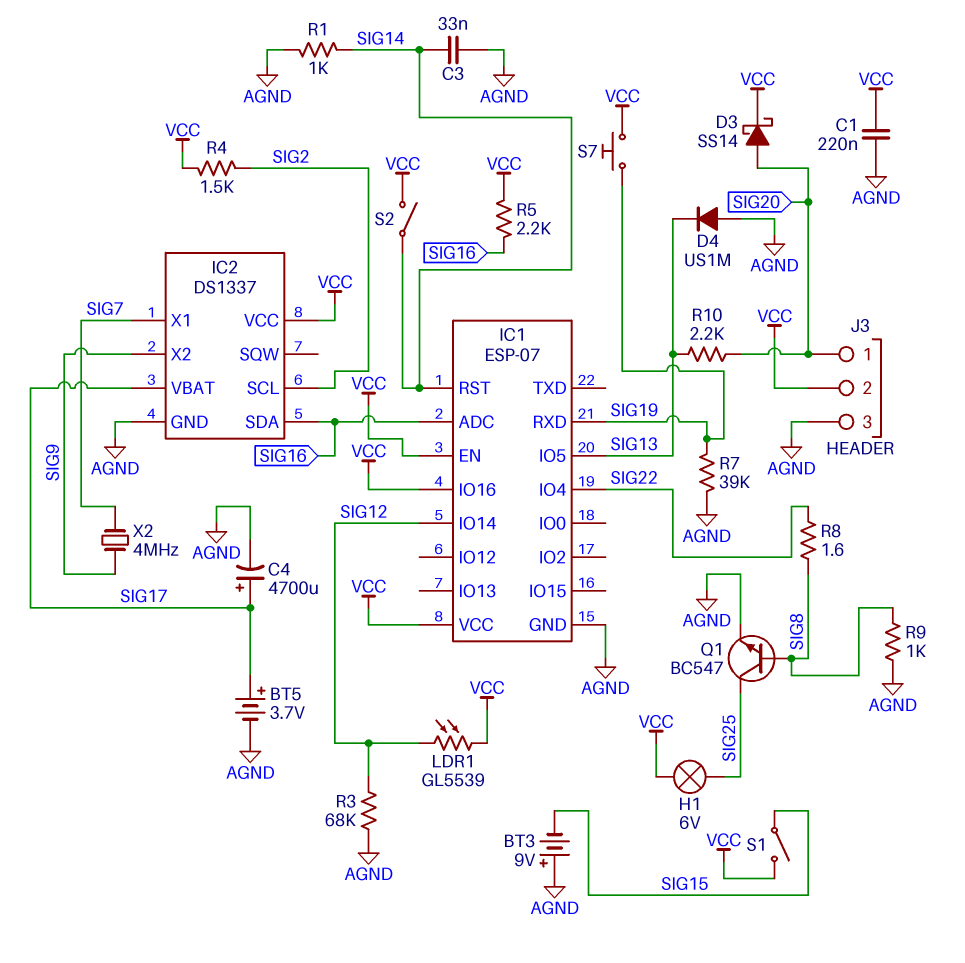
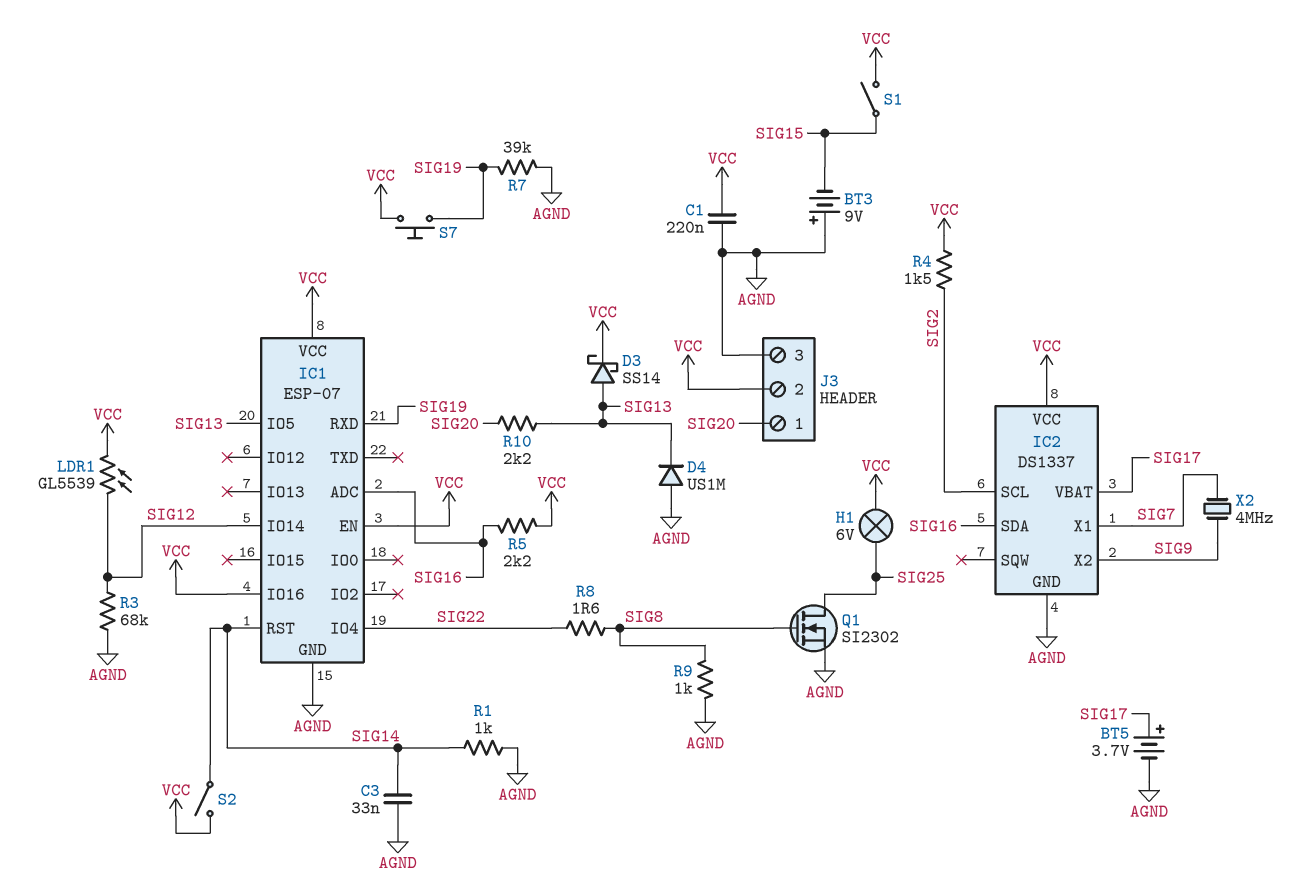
C4: 4700uF (plus SIG17, minus AGND) -> none
D3: schottky SS14 (A SIG20, K VCC) -> schottky SS14 (A SIG13, K VCC)
Q1: NPN BC547 (B SIG8, C SIG25, E AGND) -> NMOS SI2302 (G SIG8, D SIG25, S AGND)

